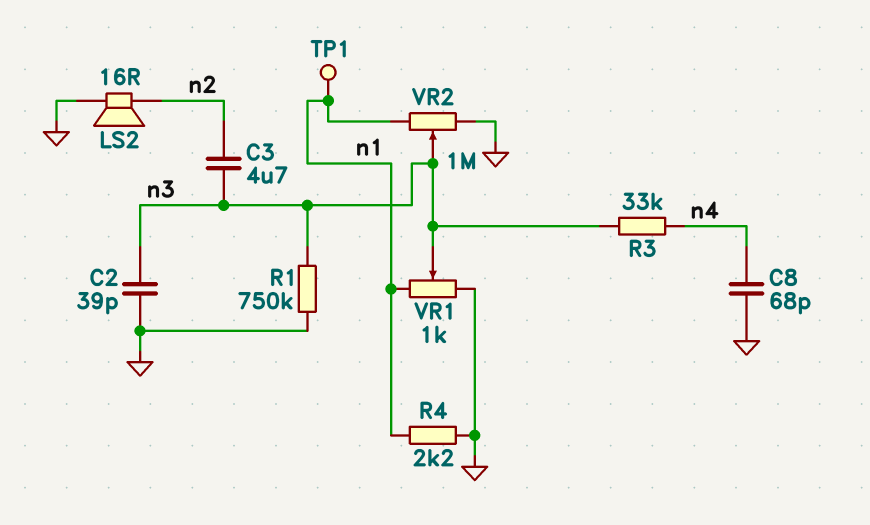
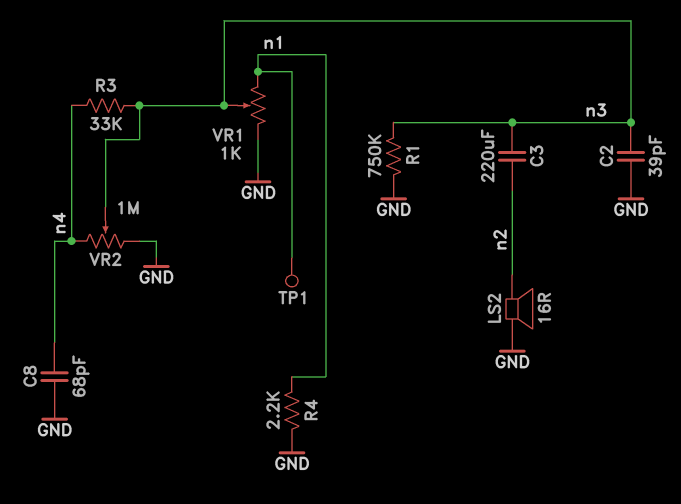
C3: 4.7uF (n2, n3) -> 220uF (n2, n3)
VR2: 1M (GND, n1, wiper n3) -> 1M (GND, n4, wiper n3)

